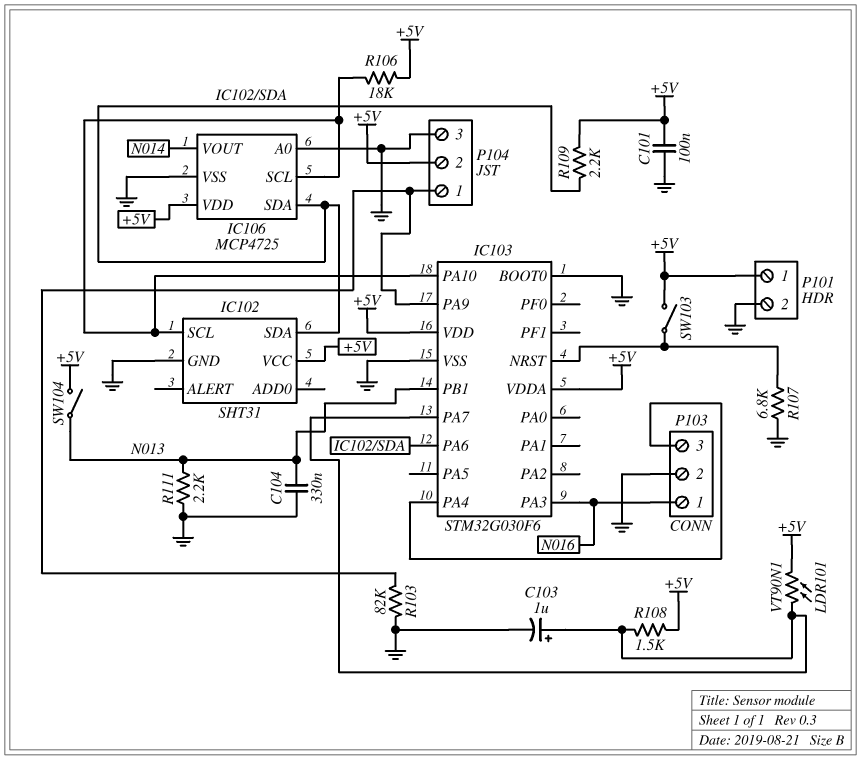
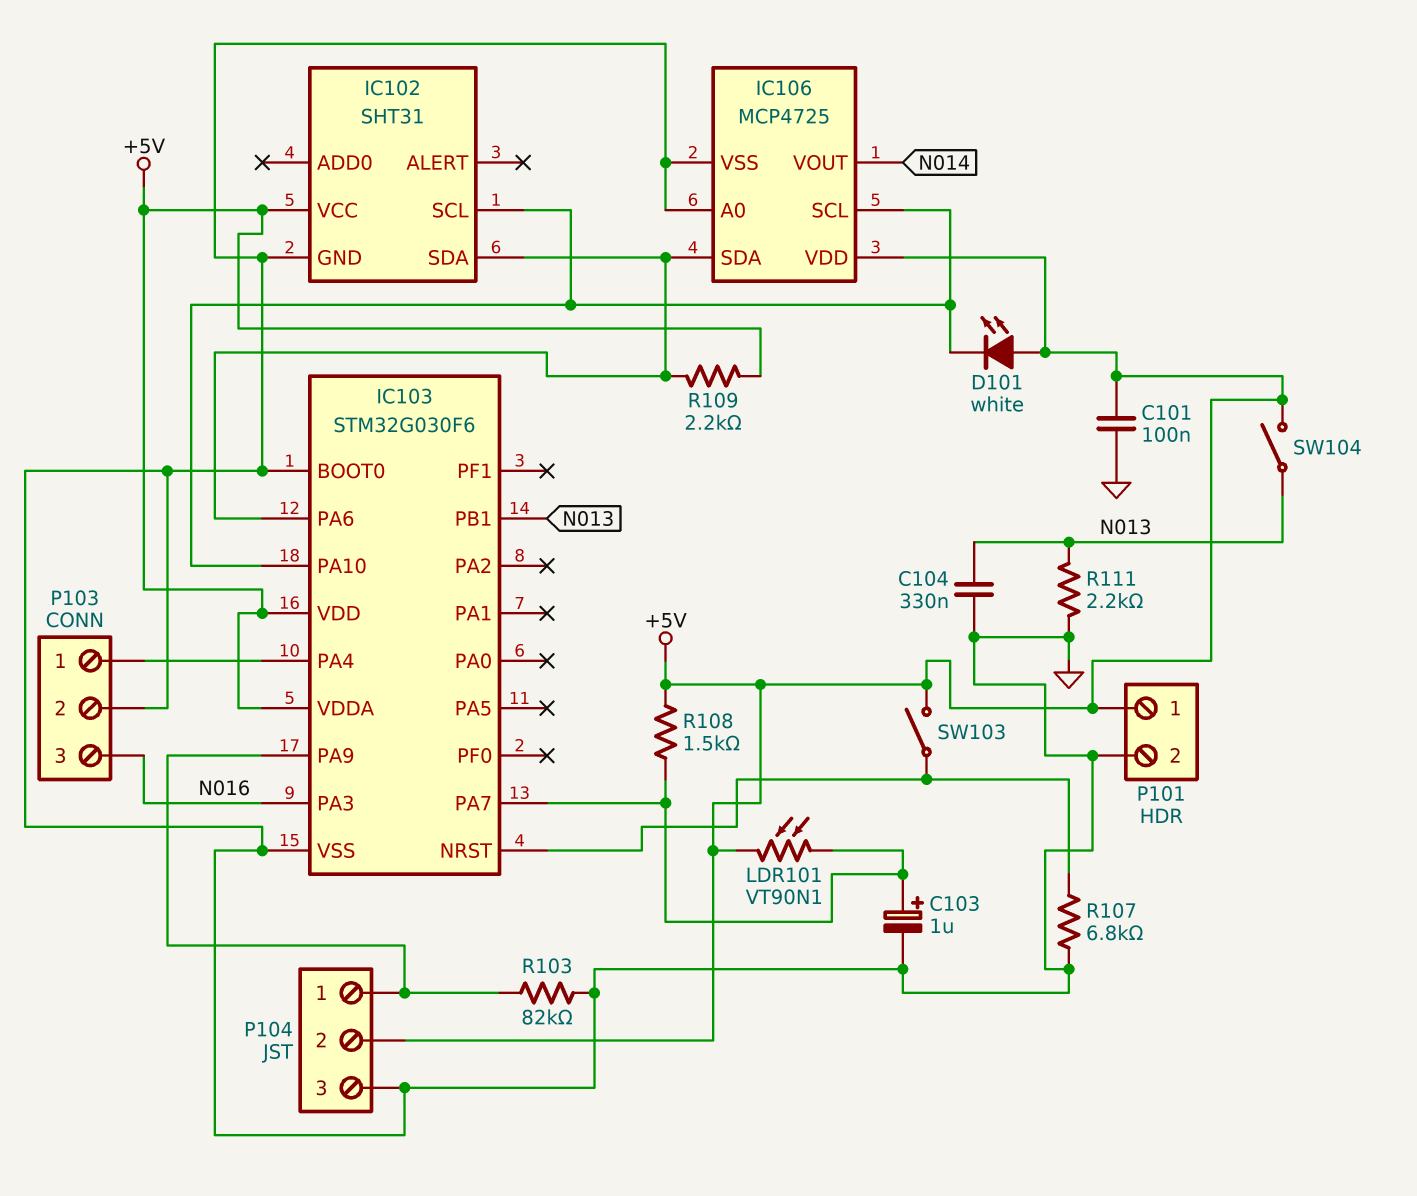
D101: none -> LED white (A +5V, K IC102/SCL)
P103 pin 1: N016 -> IC103/PA4
P103 pin 3: IC103/PA4 -> N016
R106: 18k (+5V, IC102/SCL) -> none

